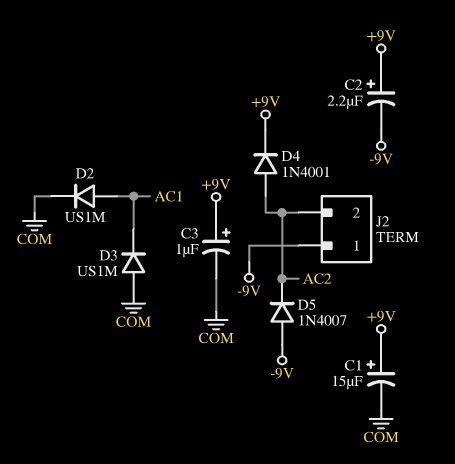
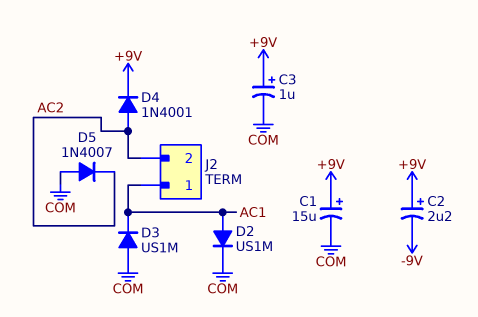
D5: diode 1N4007 (A -9V, K AC2) -> diode 1N4007 (A COM, K AC2)
J2 pin 1: -9V -> AC1

